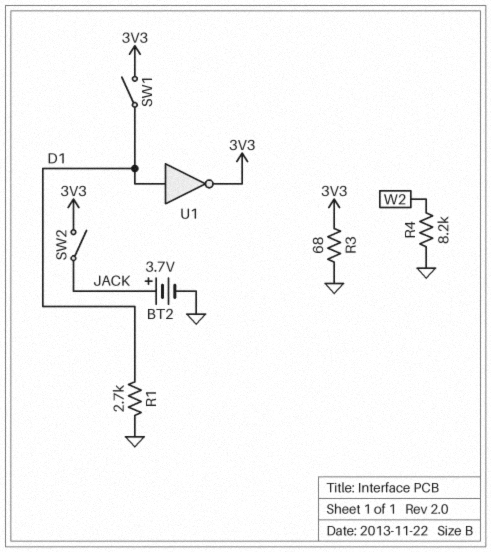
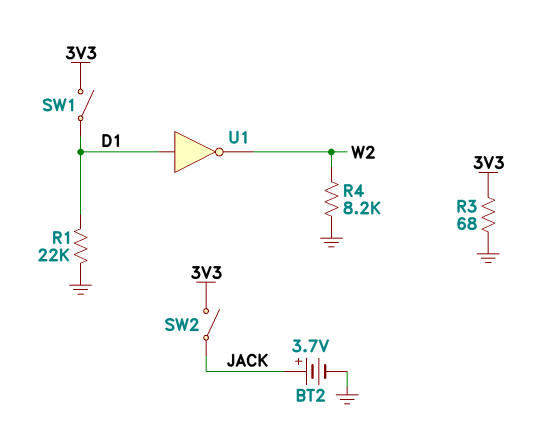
R1: 2.7k (D1, GND) -> 22k (D1, GND)
U1: NOT (in D1, out 3V3) -> NOT (in D1, out W2)

